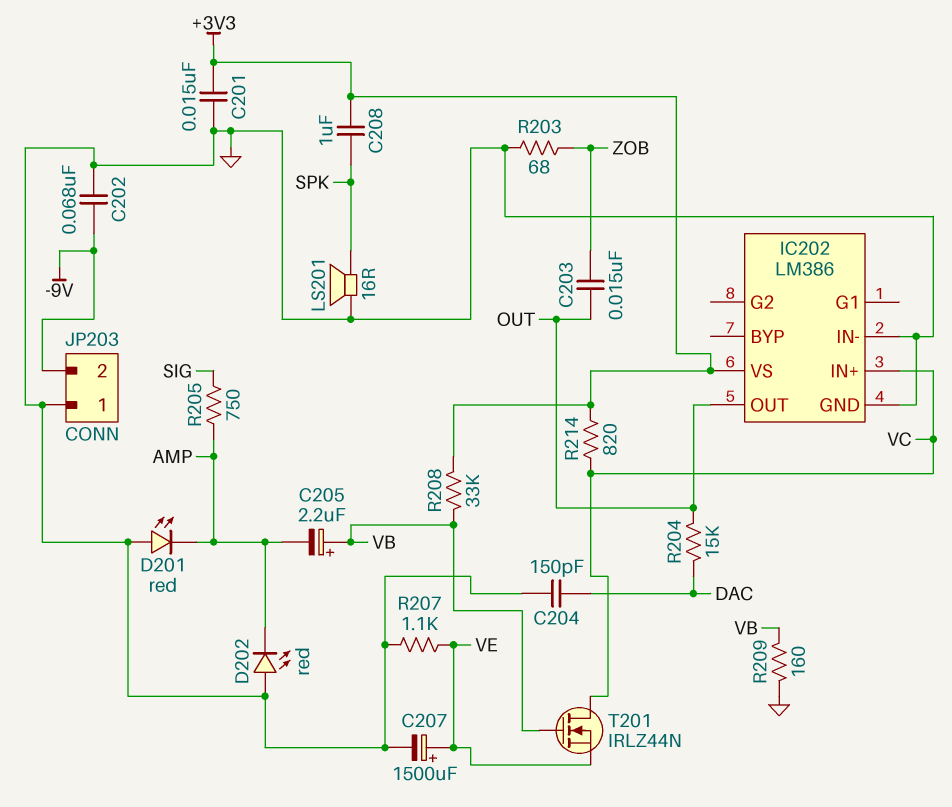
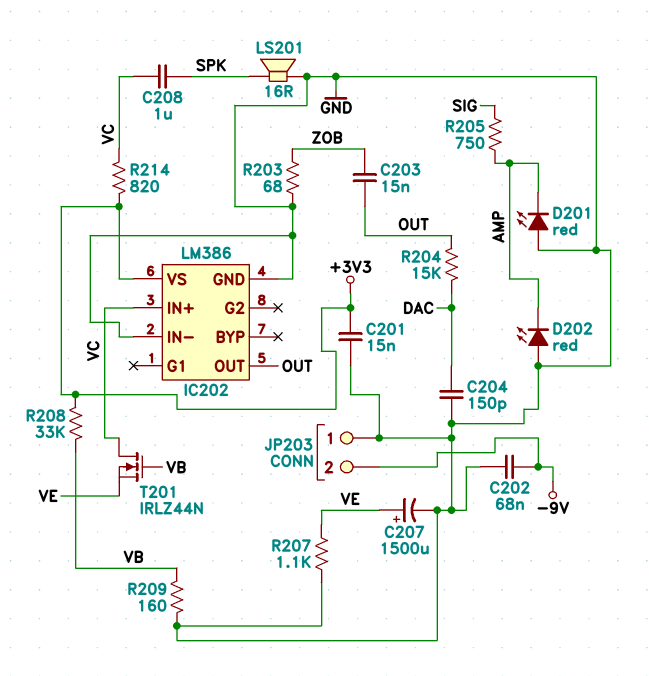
C205: 2.2uF (plus VB, minus AMP) -> none
C208: 1uF (+3V3, SPK) -> 1uF (SPK, VC)

